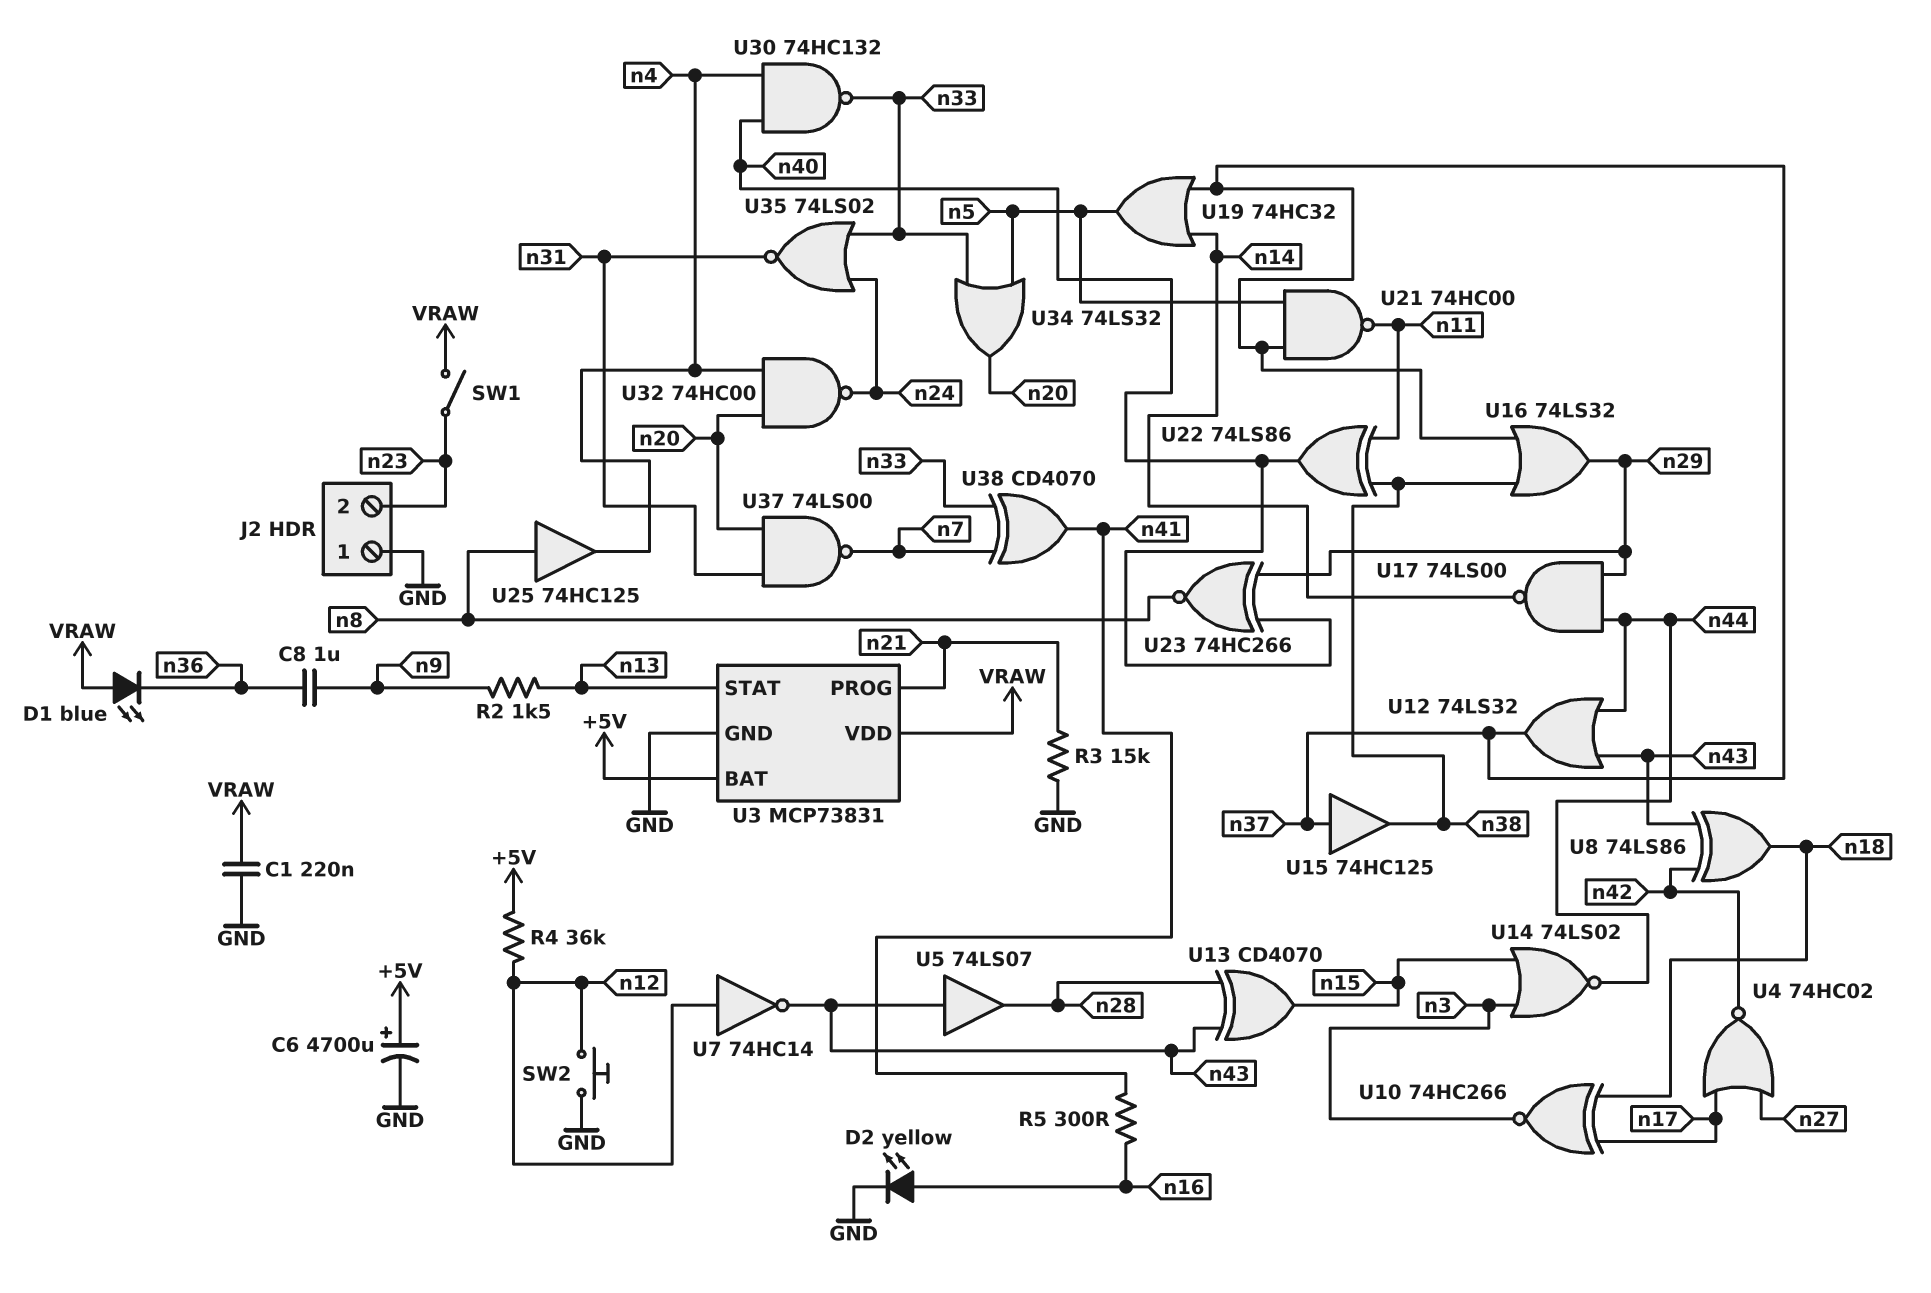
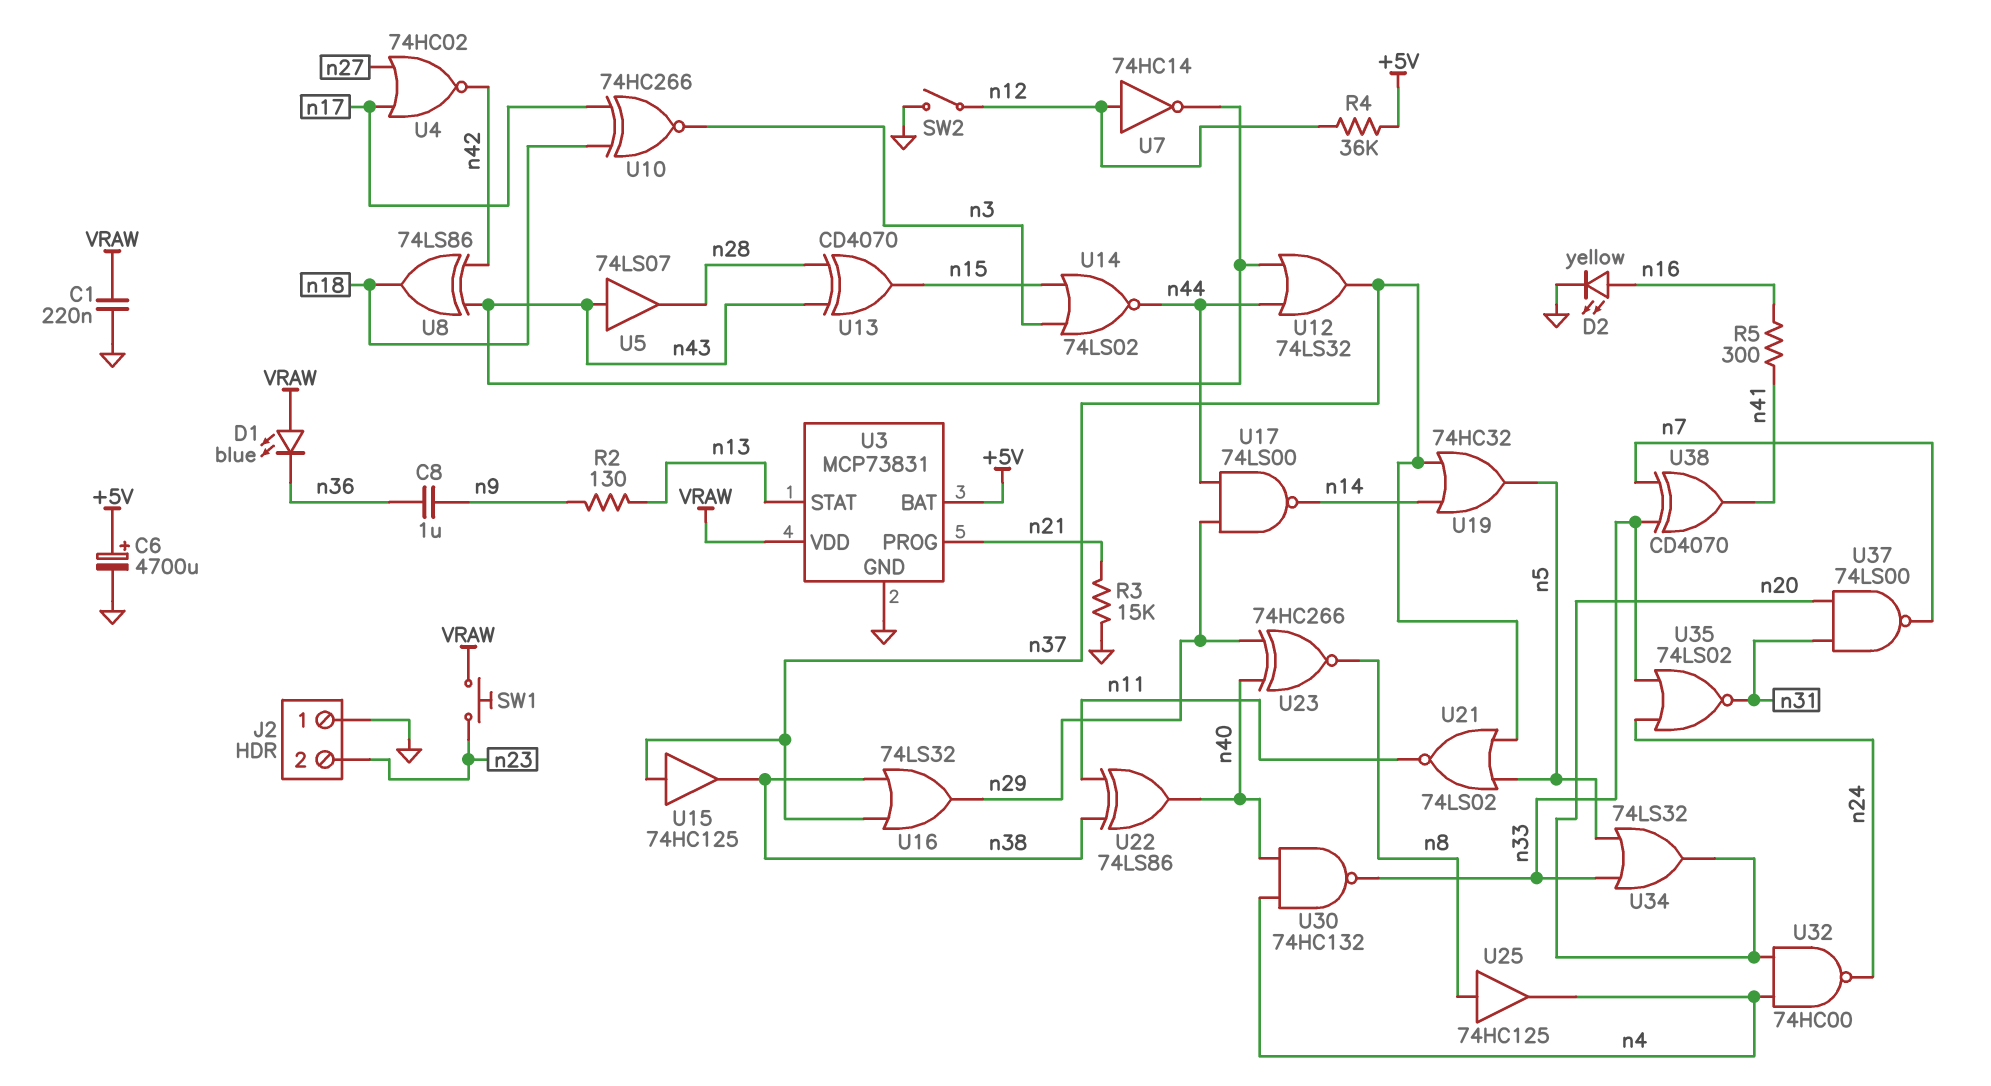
R2: 1.5k (n9, n13) -> 130 (n9, n13)
SW1: switch (VRAW, n23) -> button (VRAW, n23)
SW2: button (GND, n12) -> switch (GND, n12)
U21: NAND 74HC00 (in n5, in n37, out n11) -> NOR 74LS02 (in n5, in n37, out n11)

